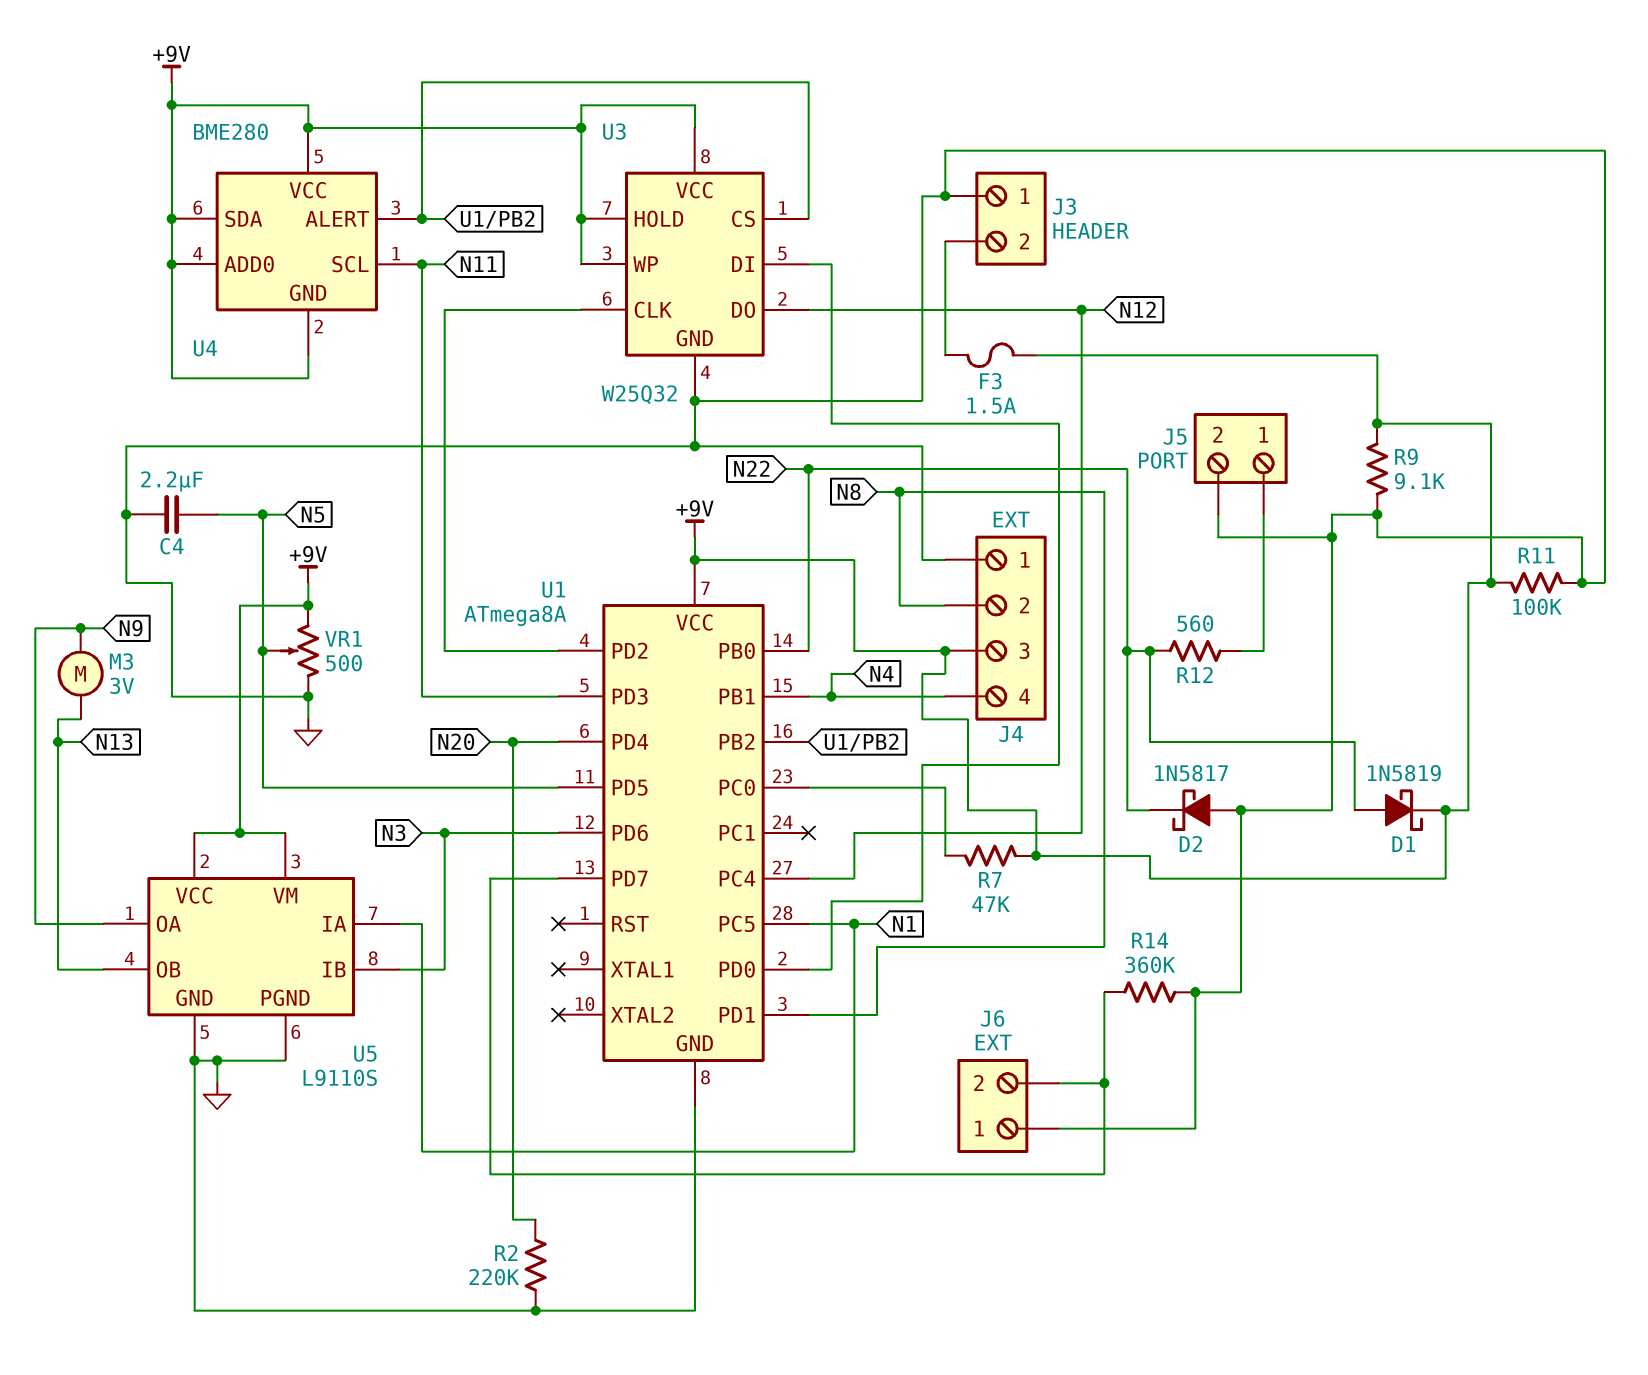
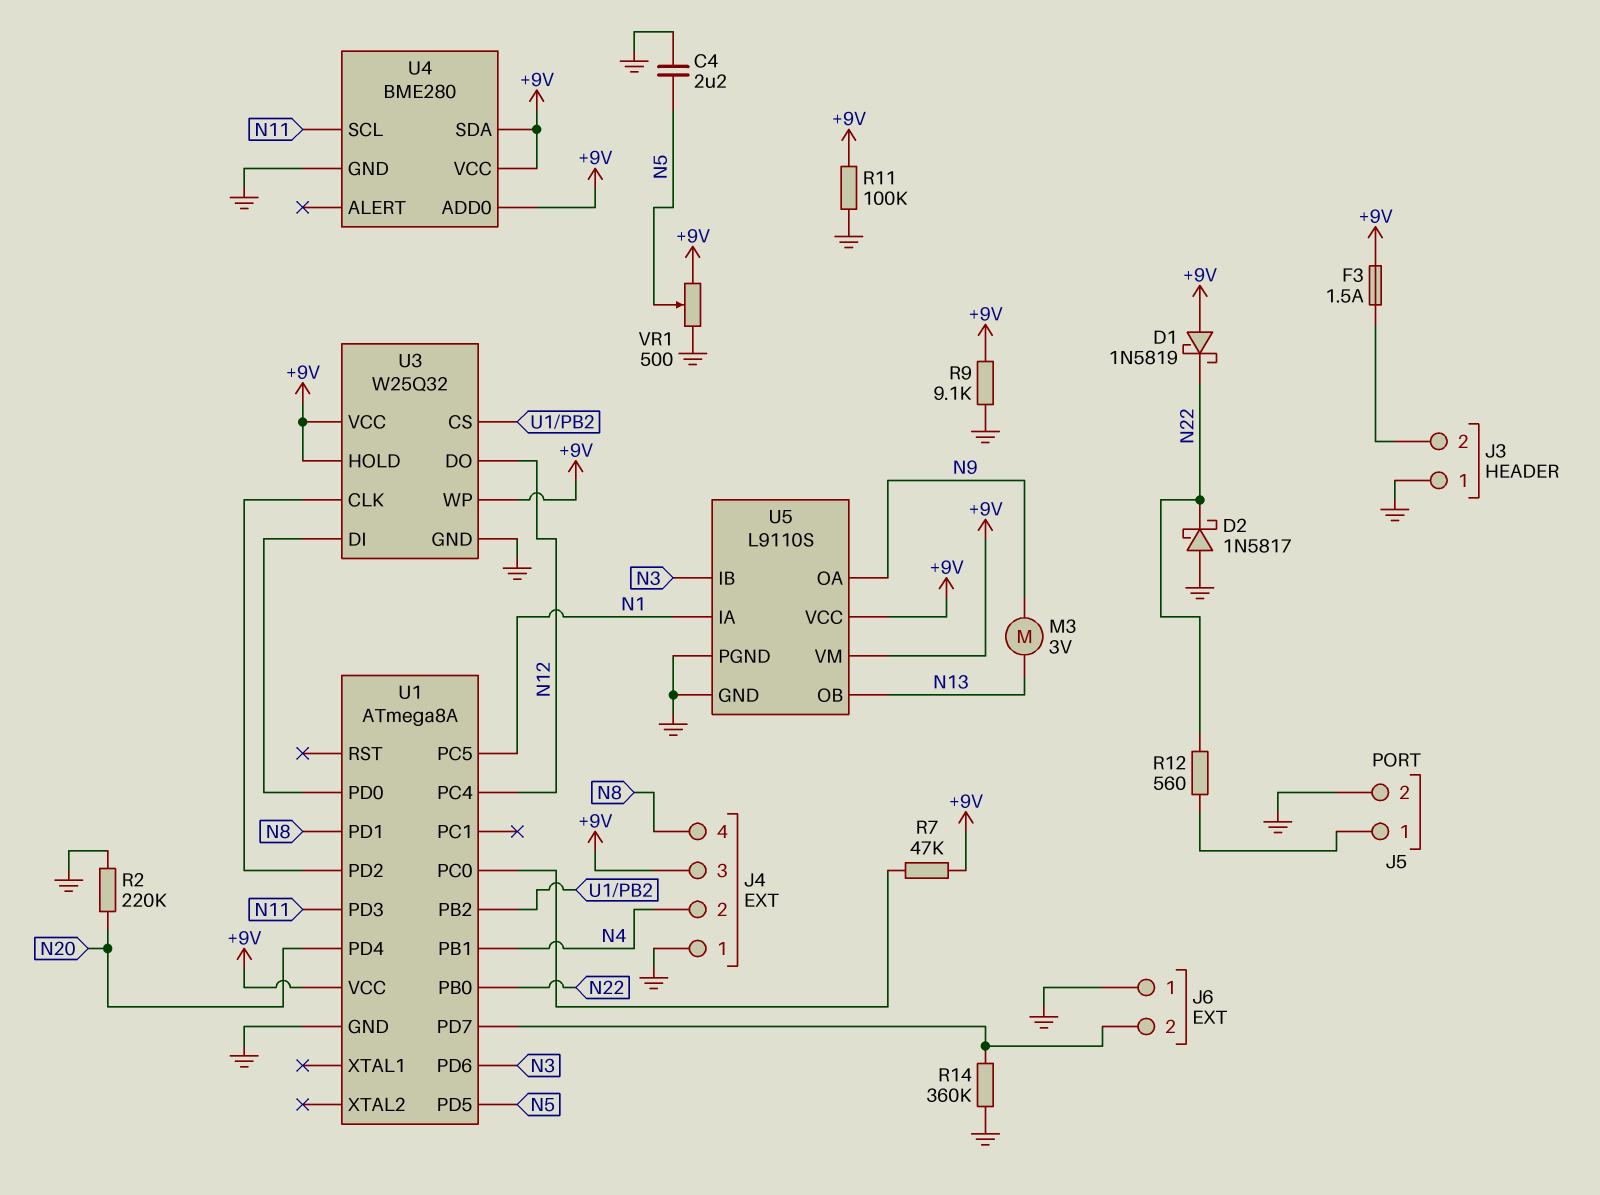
D1: schottky 1N5819 (A N22, K +9V) -> schottky 1N5819 (A +9V, K N22)
J4 pin 2: N8 -> N4
J4 pin 4: N4 -> N8
U4 pin ALERT: U1/PB2 -> none
U4 pin GND: +9V -> GND

